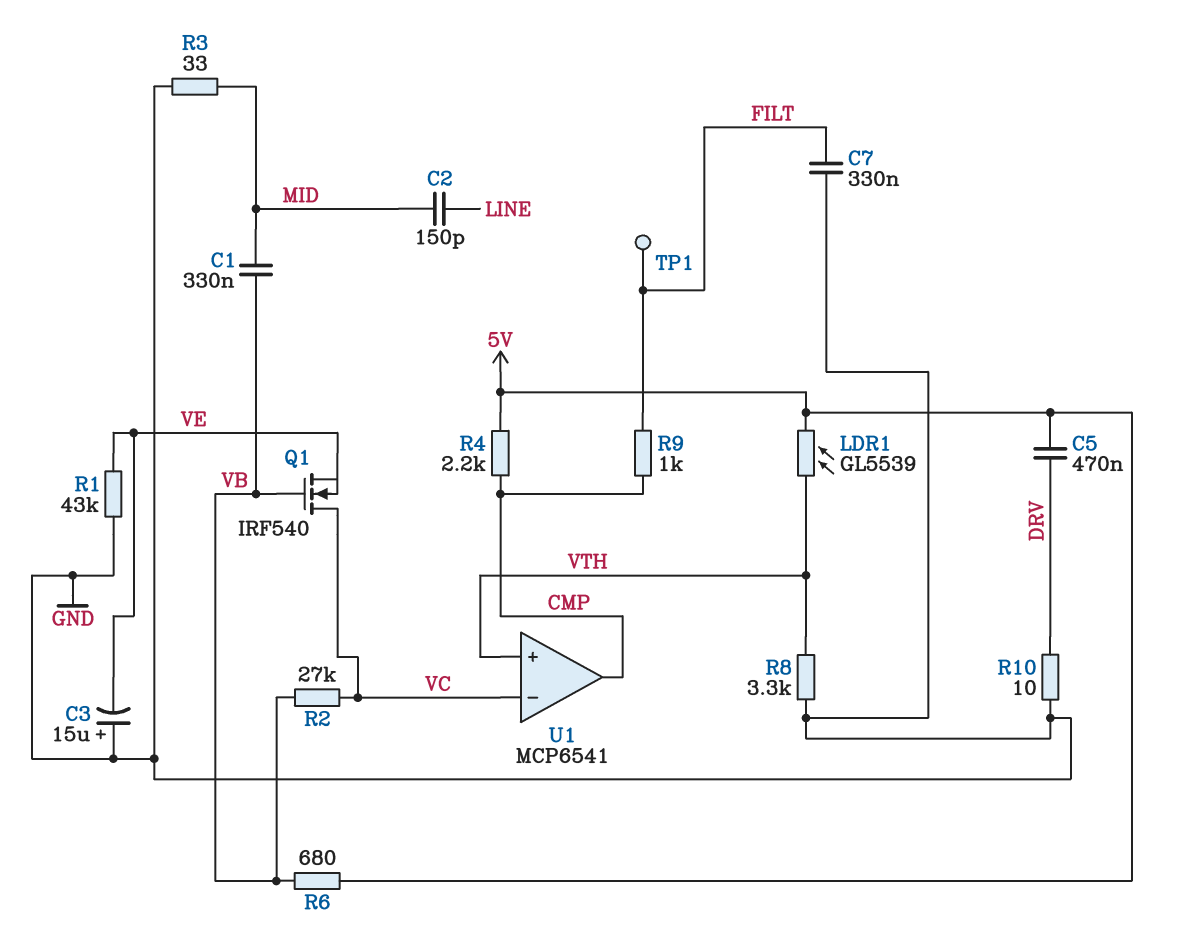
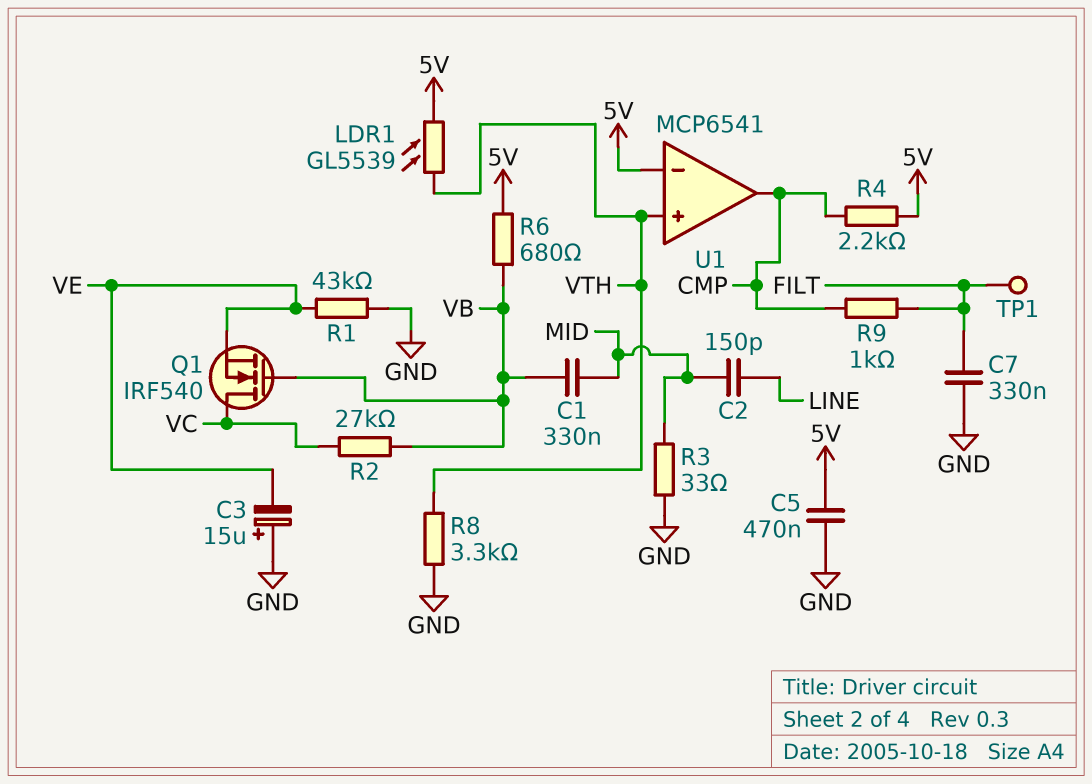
C5: 470nF (5V, DRV) -> 470nF (5V, GND)
R10: 10 (DRV, GND) -> none
U1 pin in-: VC -> 5V

